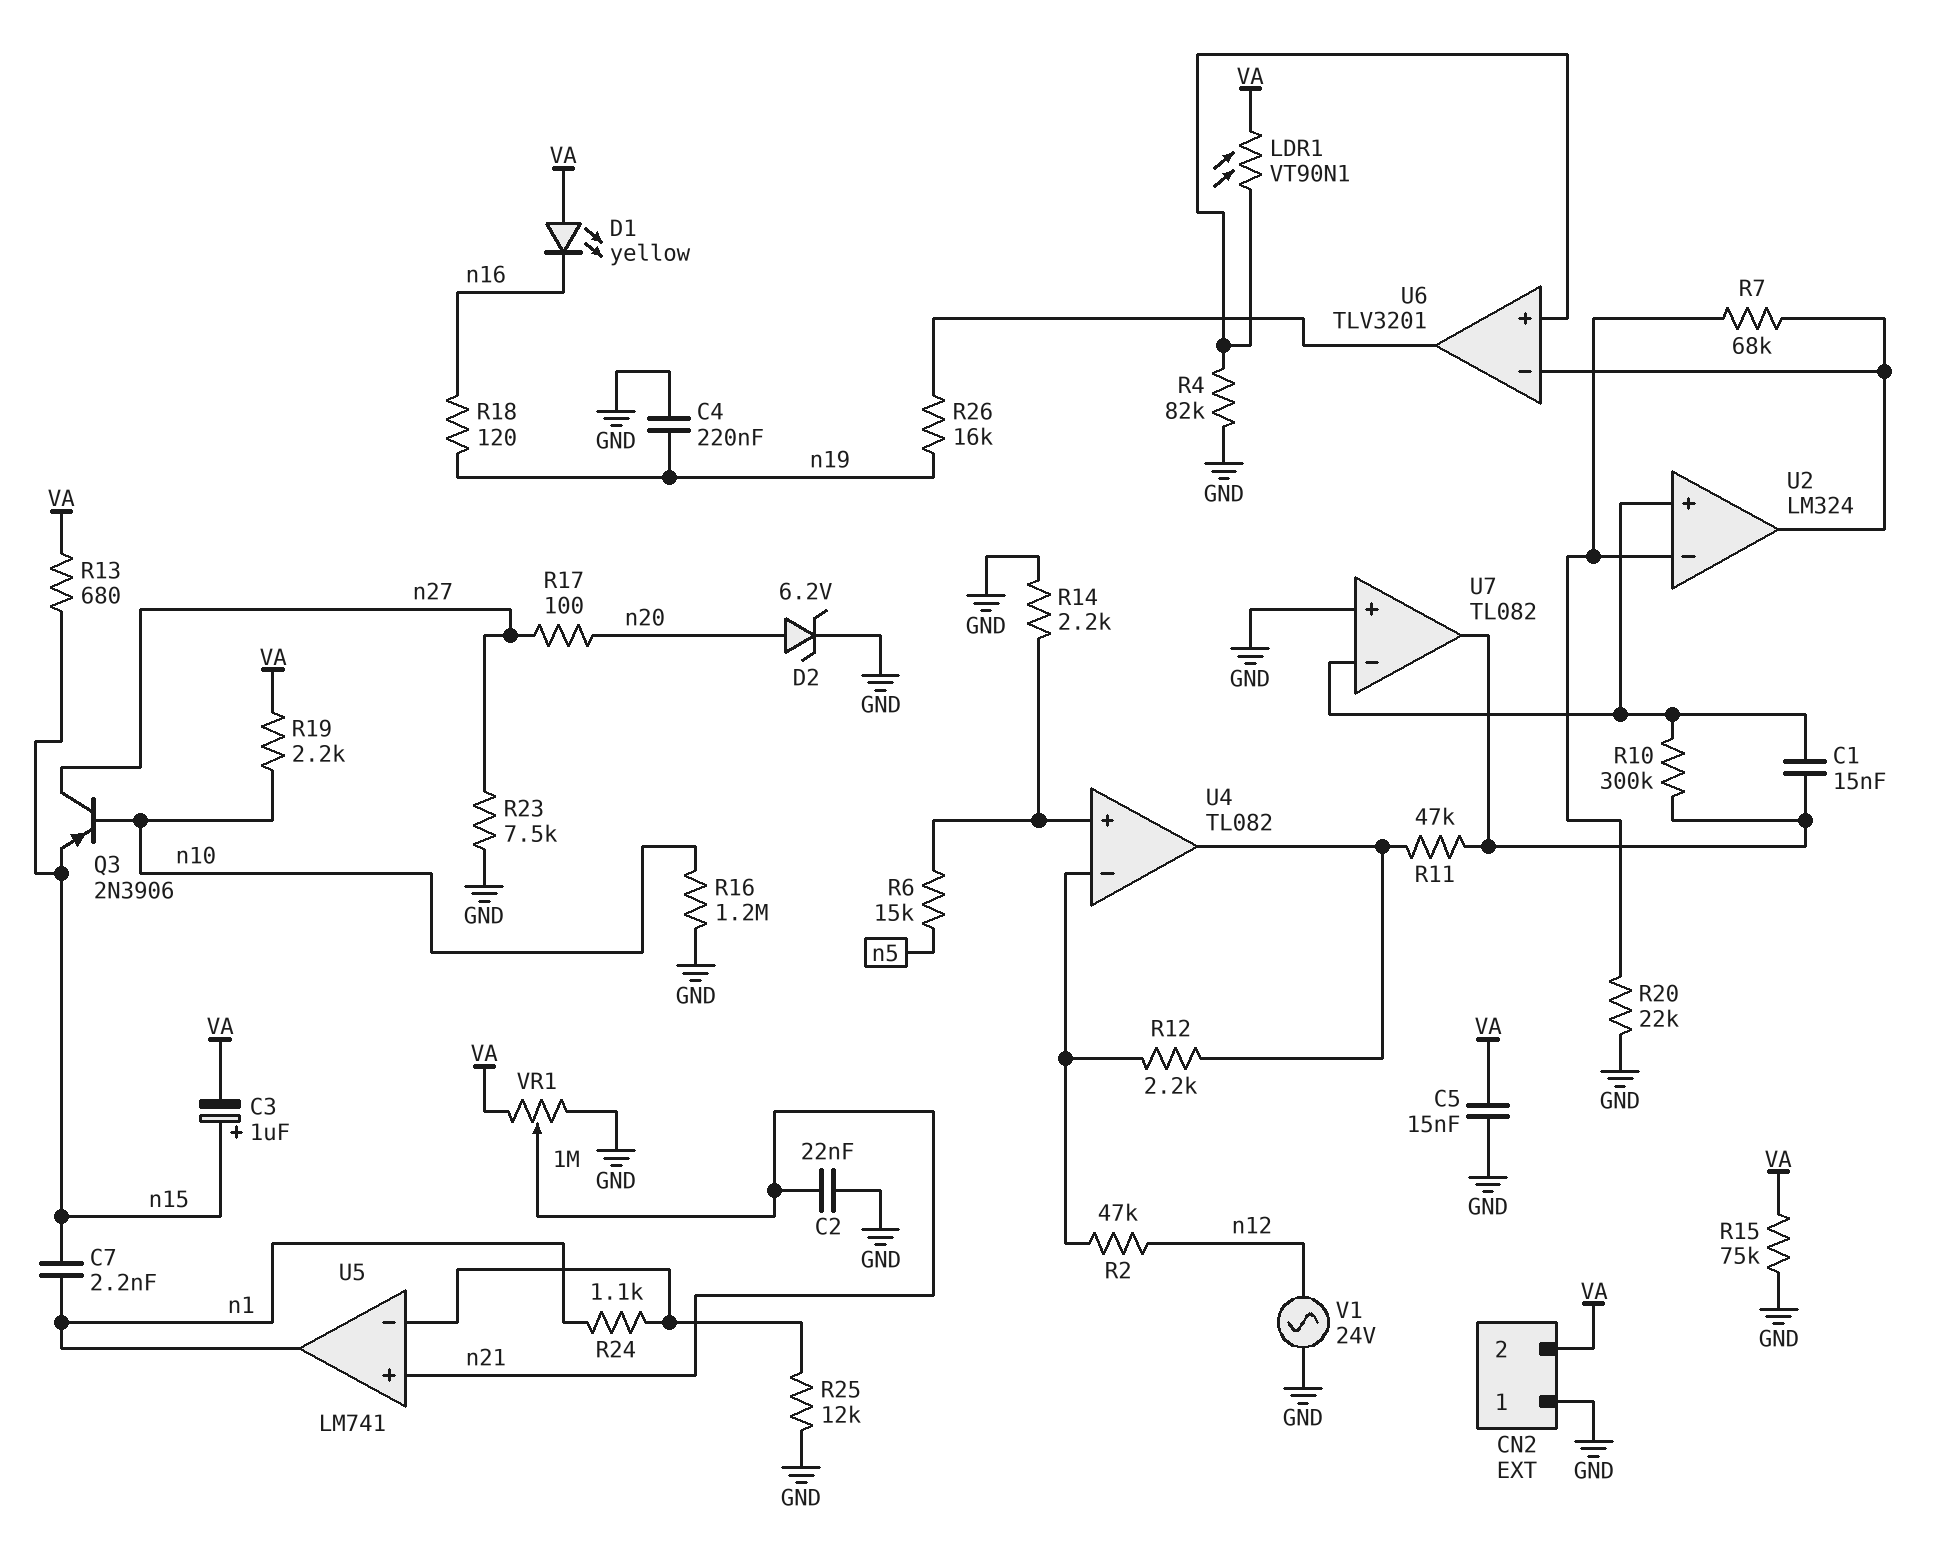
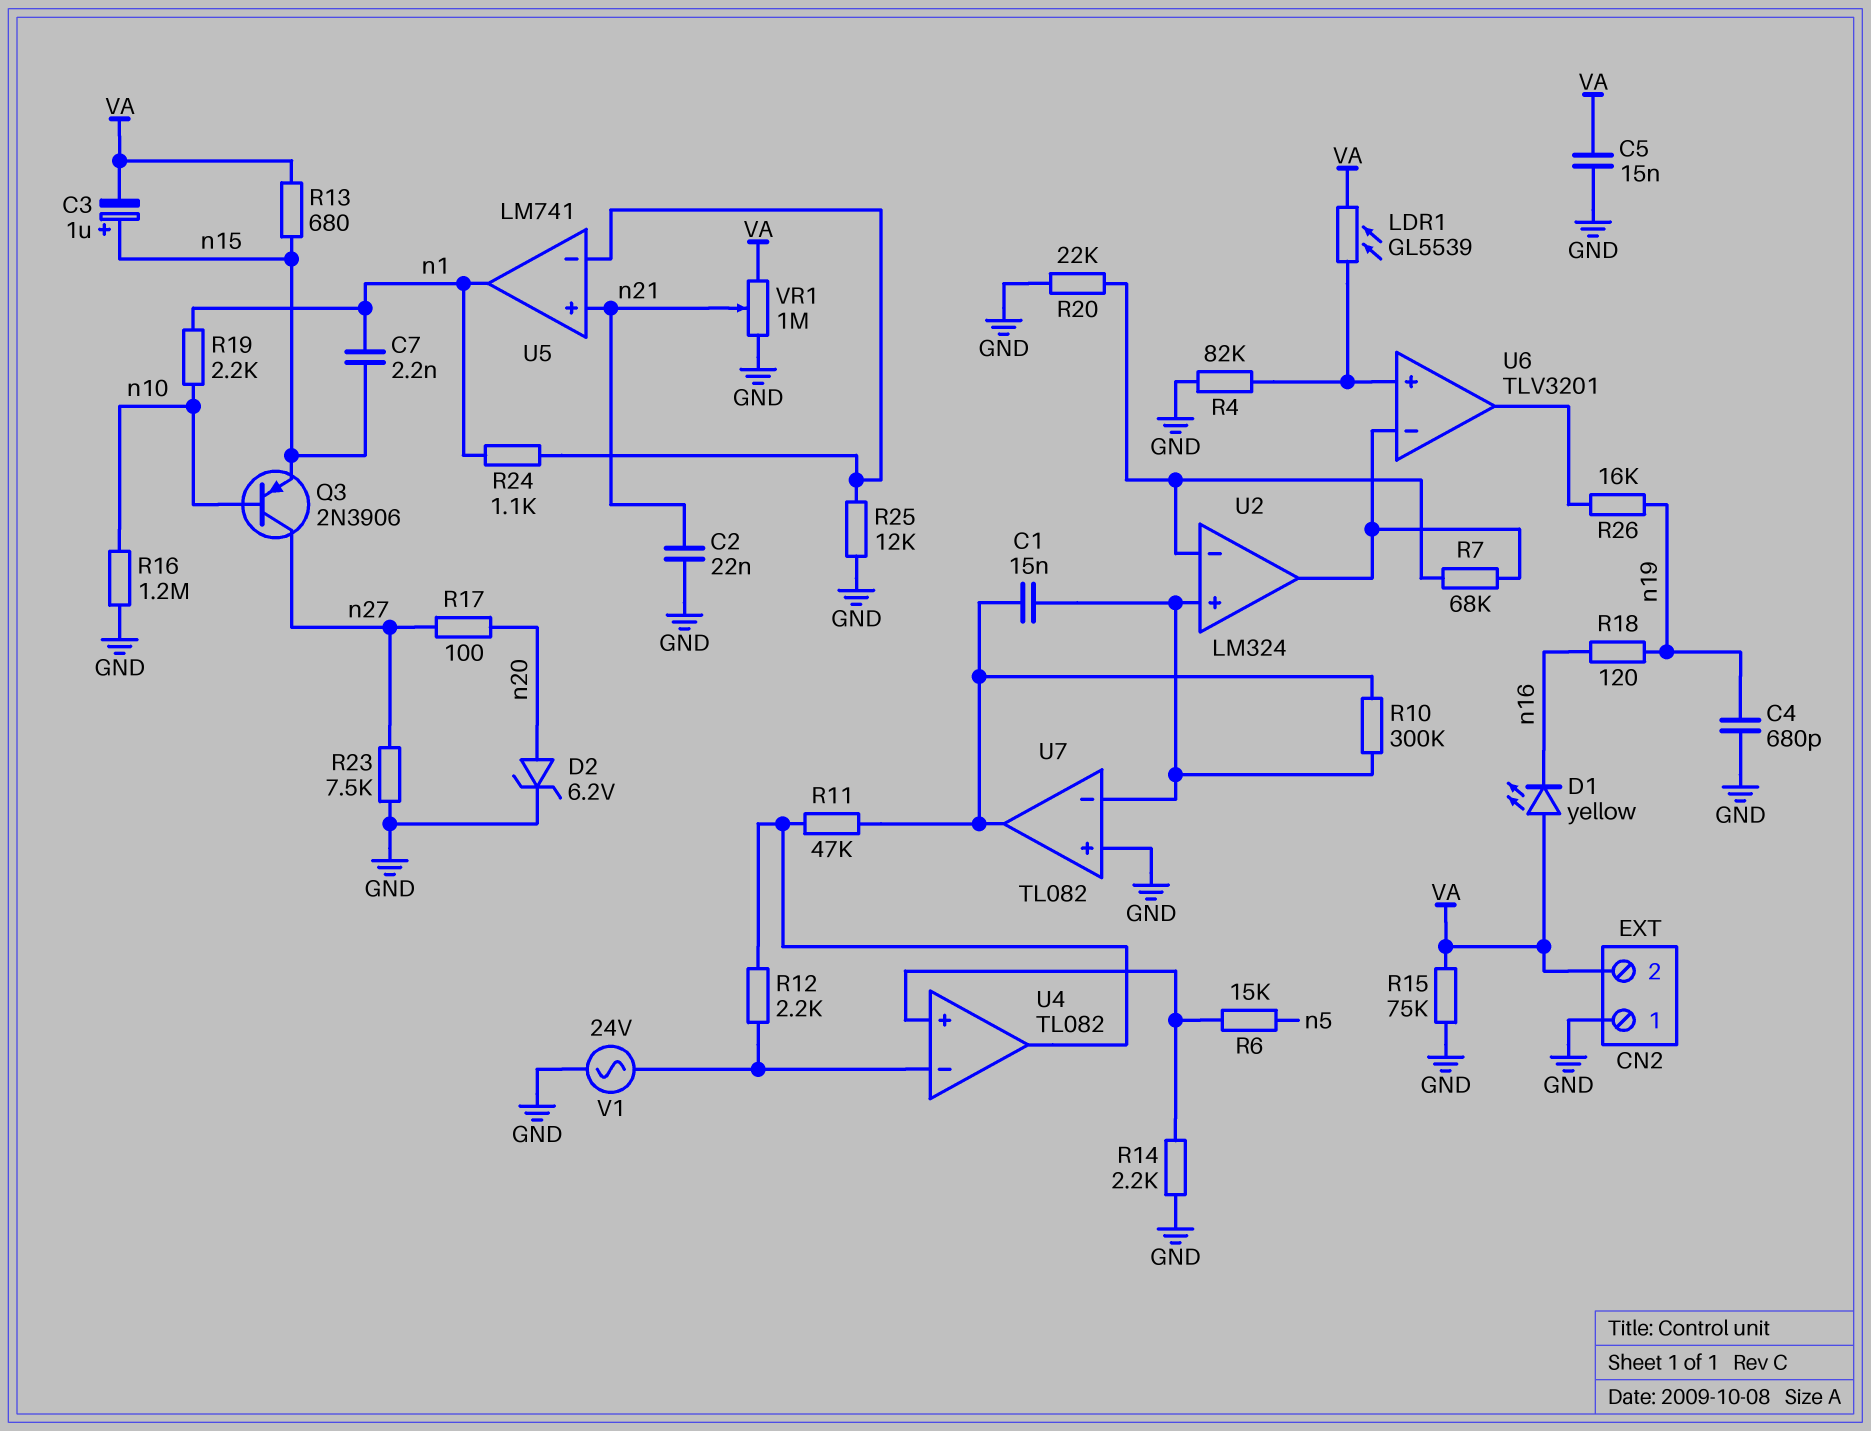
C4: 220nF (GND, n19) -> 680pF (GND, n19)
LDR1: VT90N1 (U6/in+, VA) -> GL5539 (U6/in+, VA)
R2: 47k (U4/in-, n12) -> none
R19: 2.2k (VA, n10) -> 2.2k (n1, n10)
V1: AC 24V (GND, n12) -> AC 24V (GND, U4/in-)

